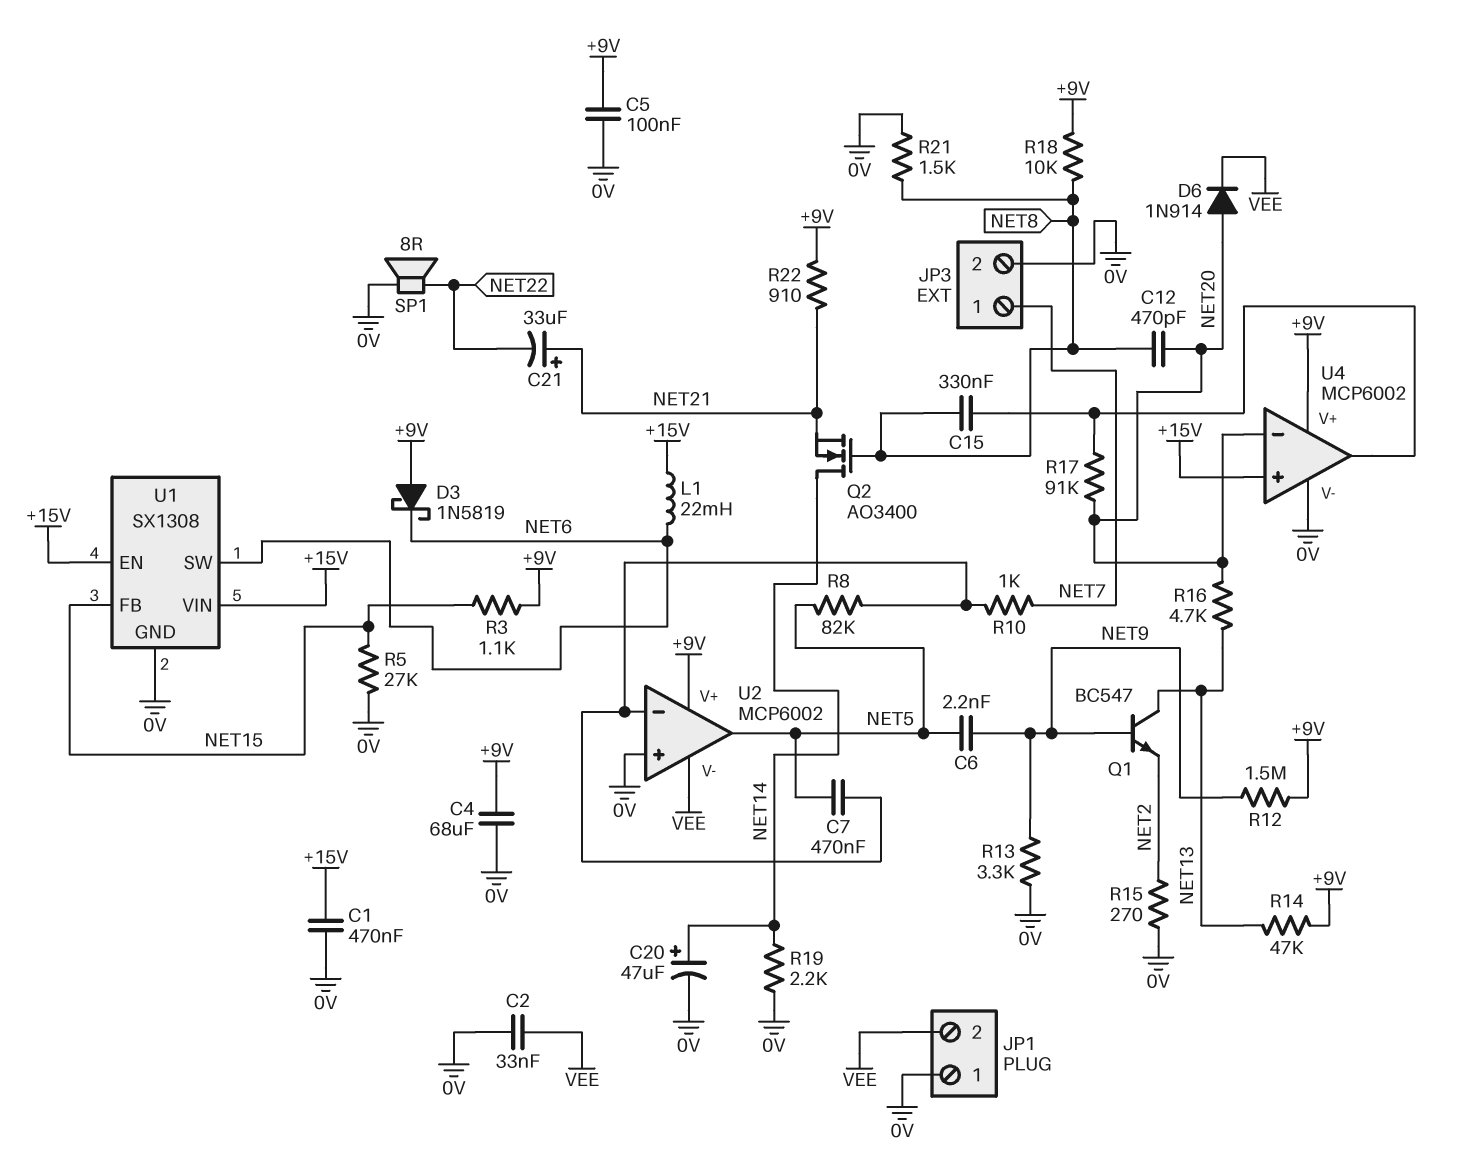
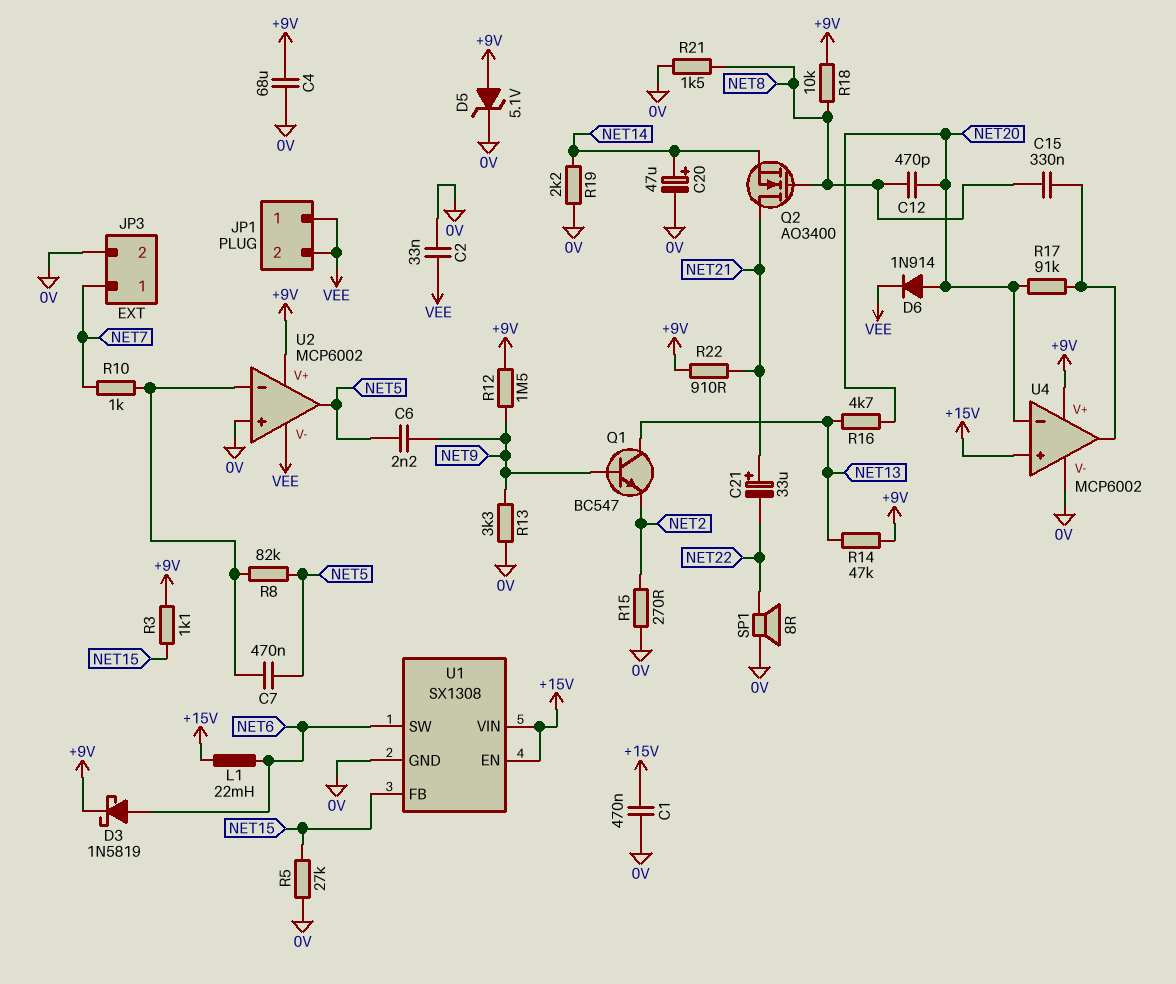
C5: 100nF (+9V, 0V) -> none
D3: schottky 1N5819 (A +9V, K NET6) -> schottky 1N5819 (A NET6, K +9V)
D5: none -> zener 5.1V (A +9V, K 0V)
JP1 pin 1: 0V -> VEE
Q2: NMOS AO3400 (G NET8, D NET14, S NET21) -> NMOS AO3400 (G NET8, D NET21, S NET14)

